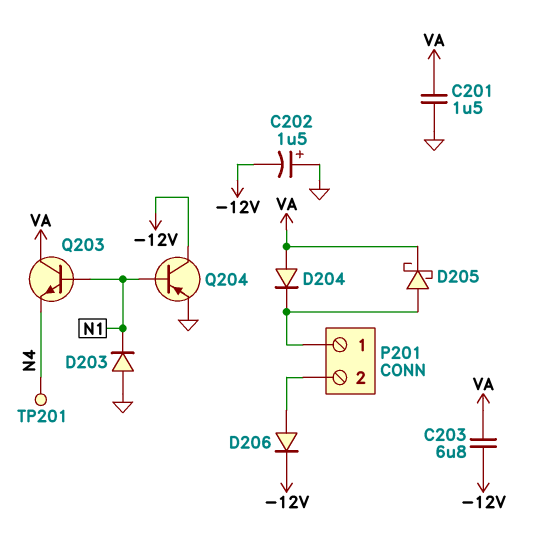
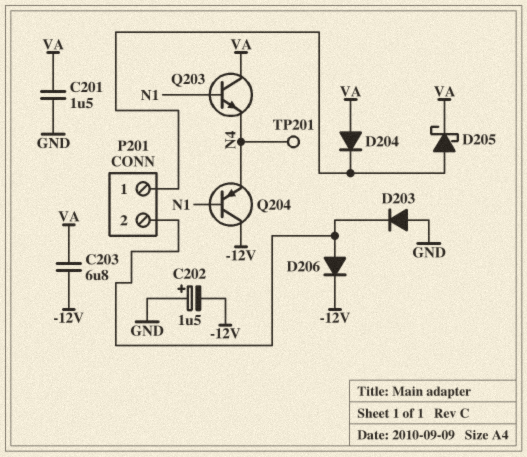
D203: diode (A GND, K N1) -> diode (A GND, K P201/2)
Q204: PNP (B N1, C -12V, E GND) -> PNP (B N1, C -12V, E N4)

